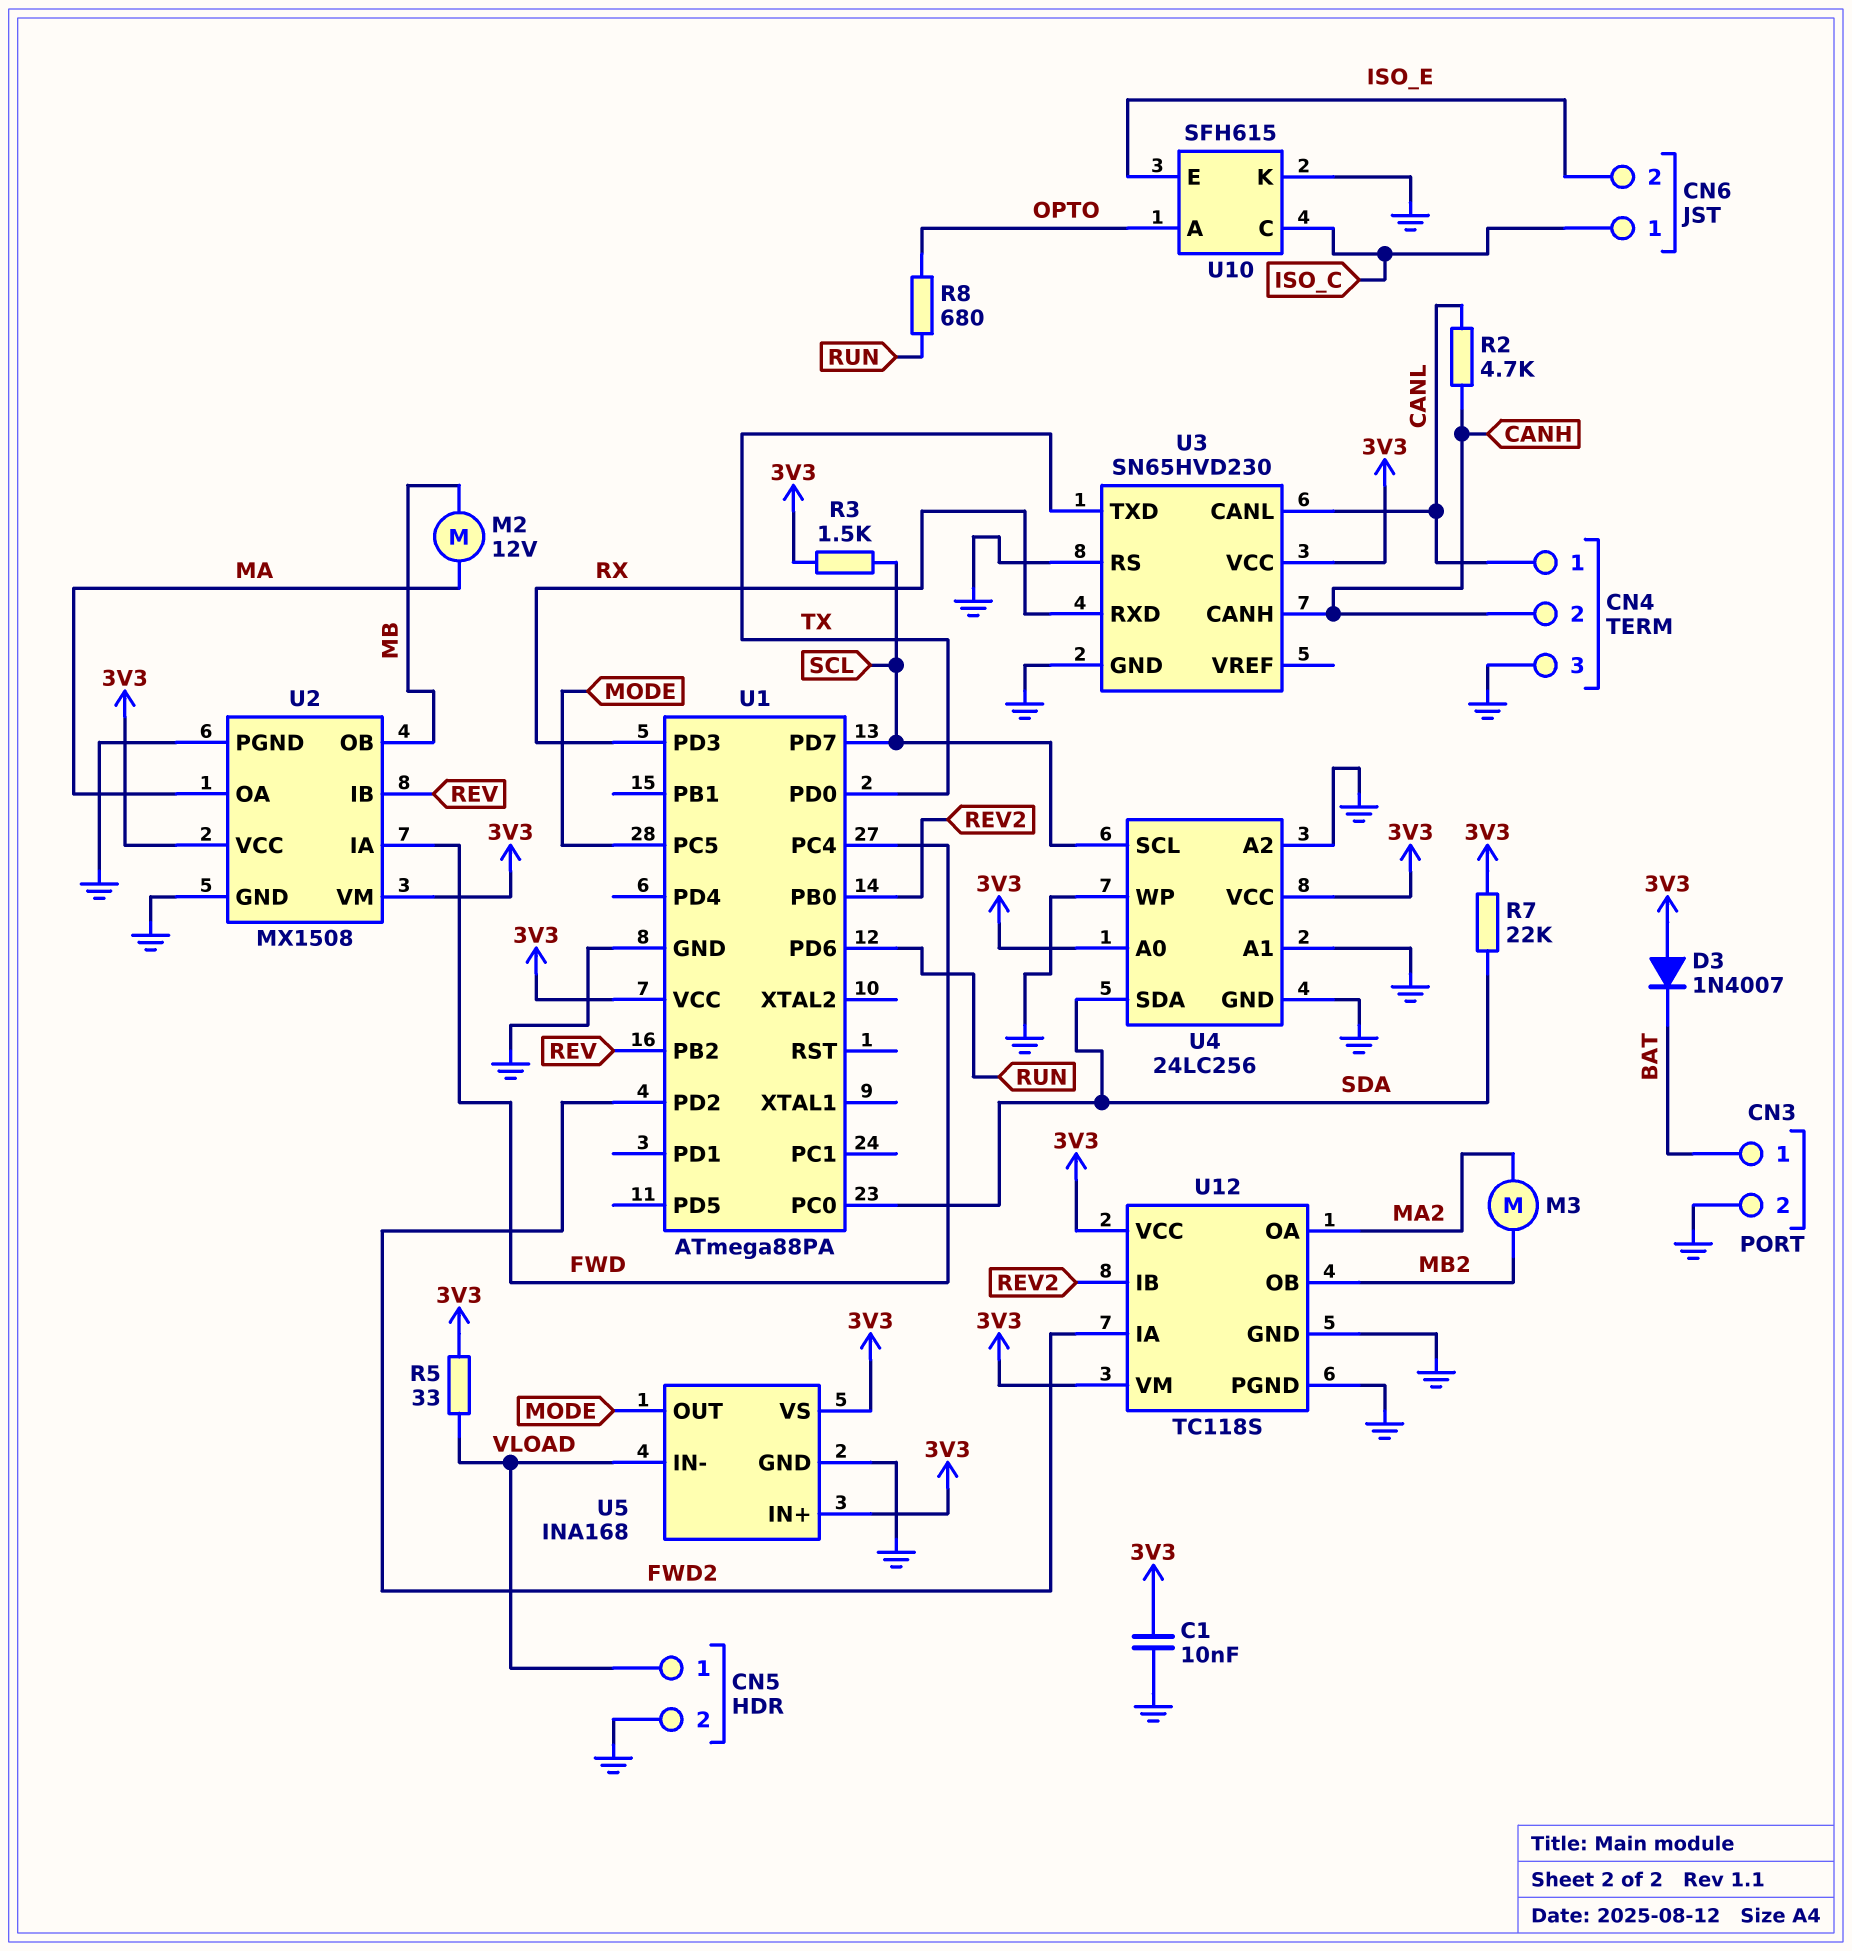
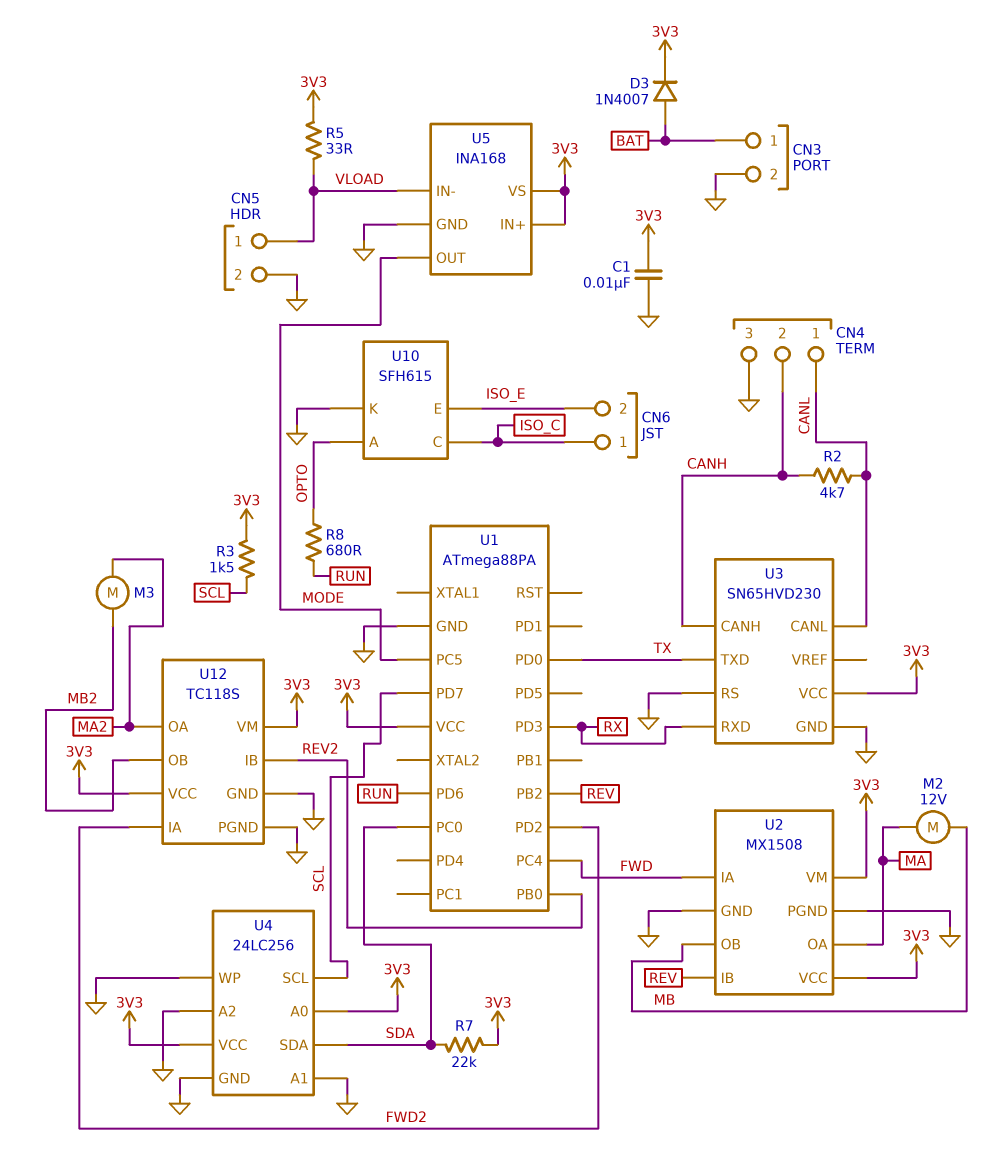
D3: diode 1N4007 (A 3V3, K BAT) -> diode 1N4007 (A BAT, K 3V3)

